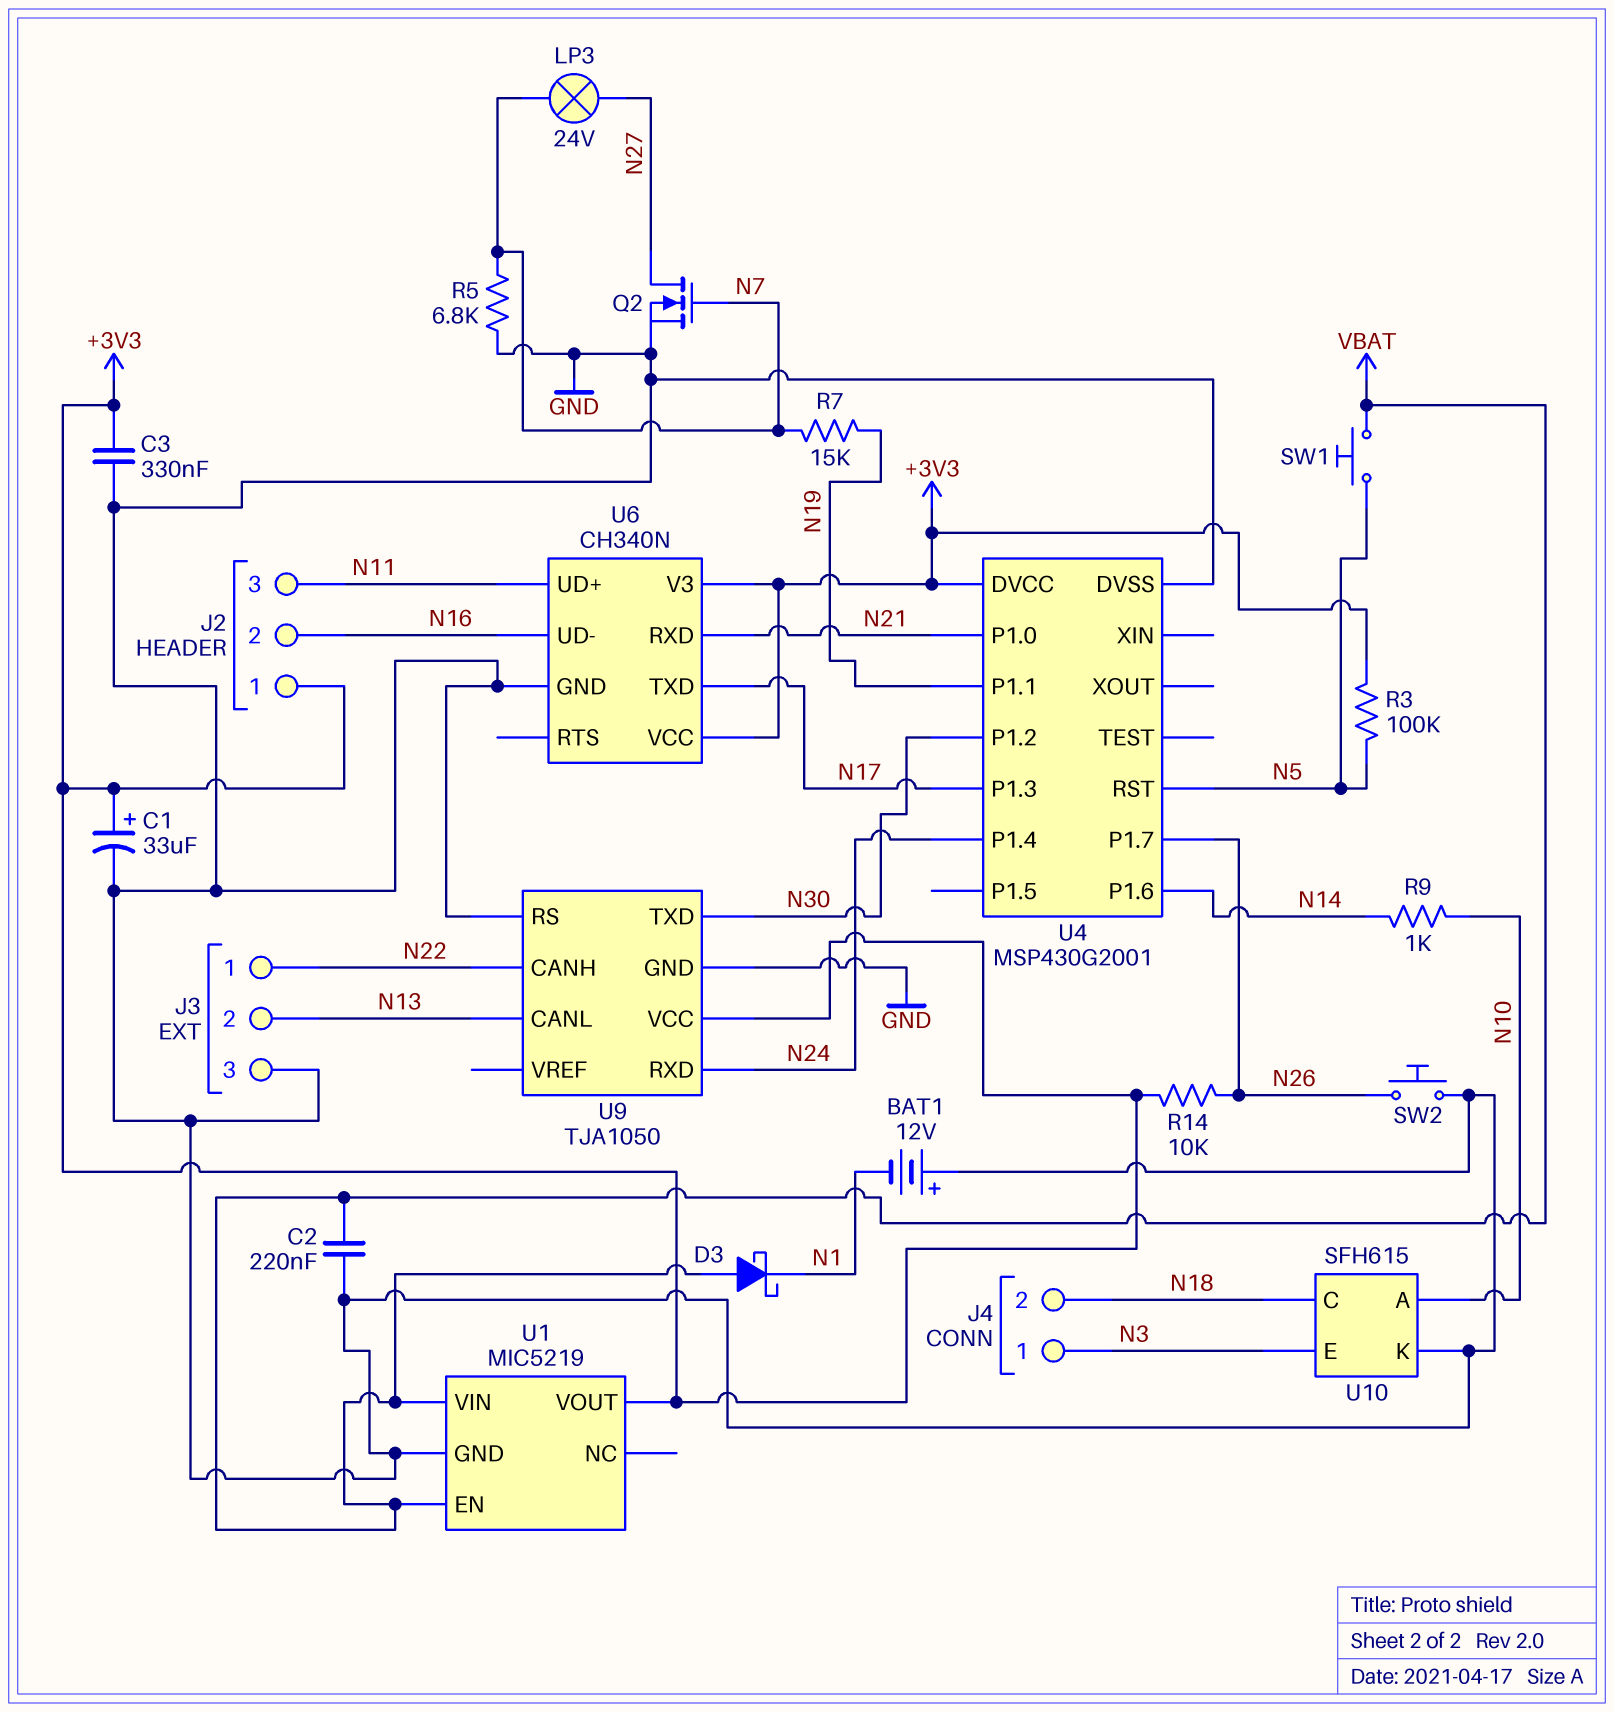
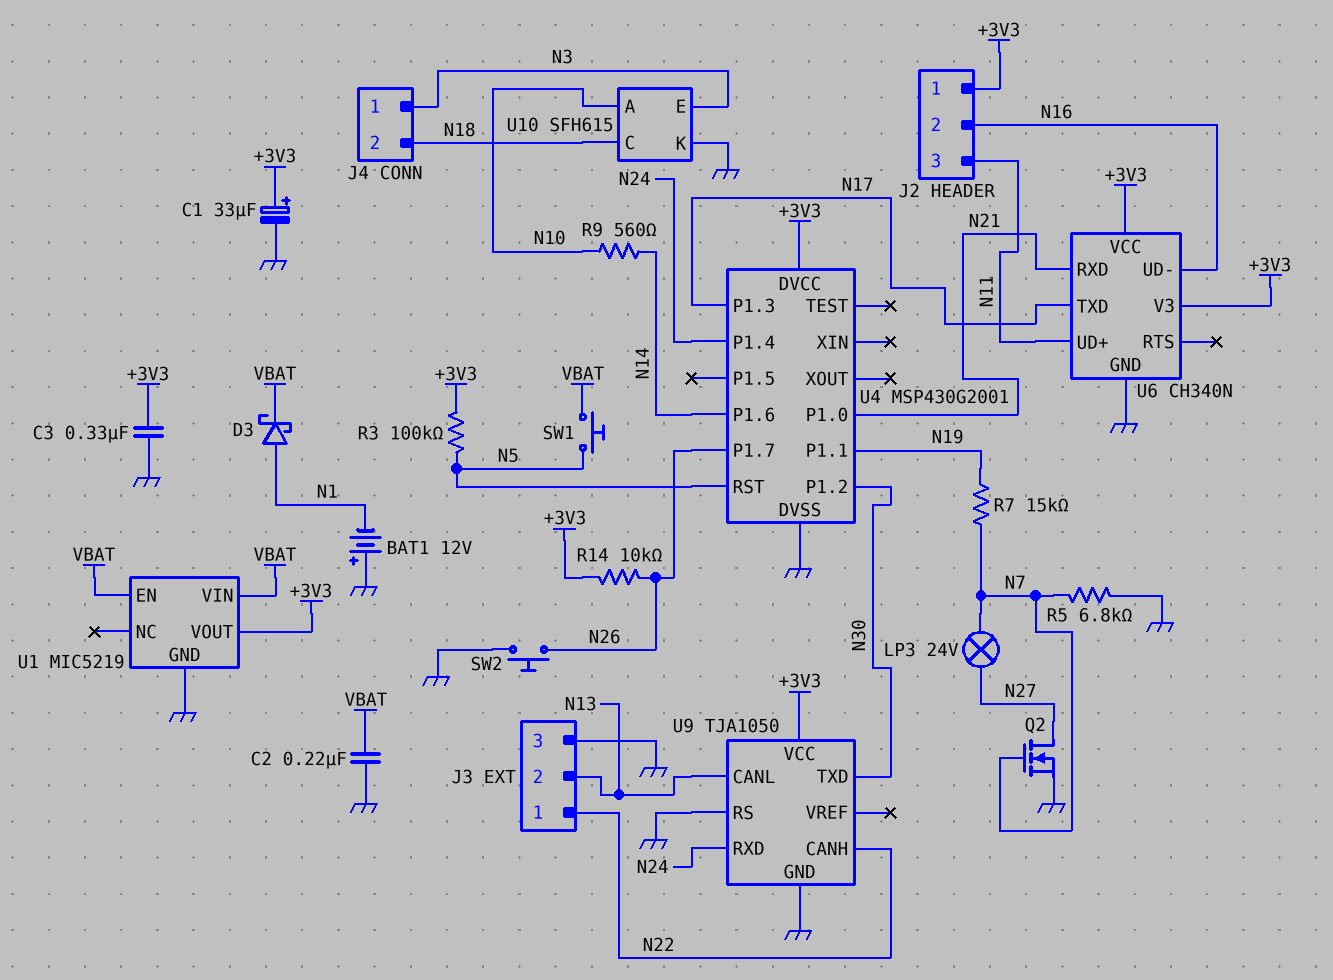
D3: schottky (A VBAT, K N1) -> schottky (A N1, K VBAT)
R9: 1k (N10, N14) -> 560 (N10, N14)

